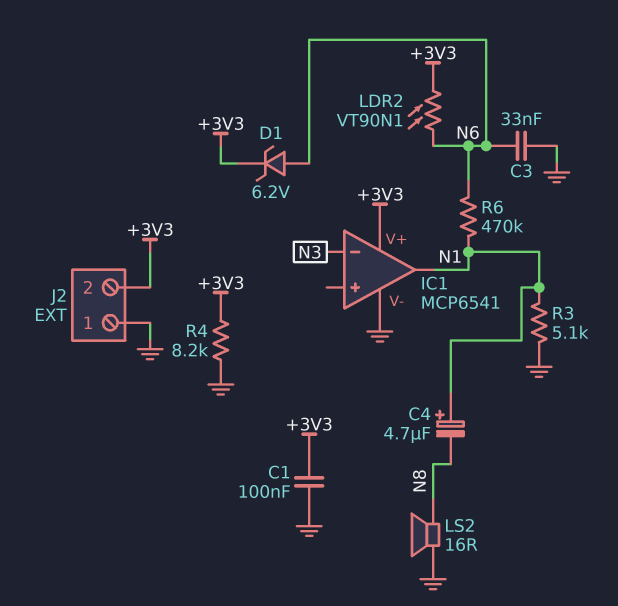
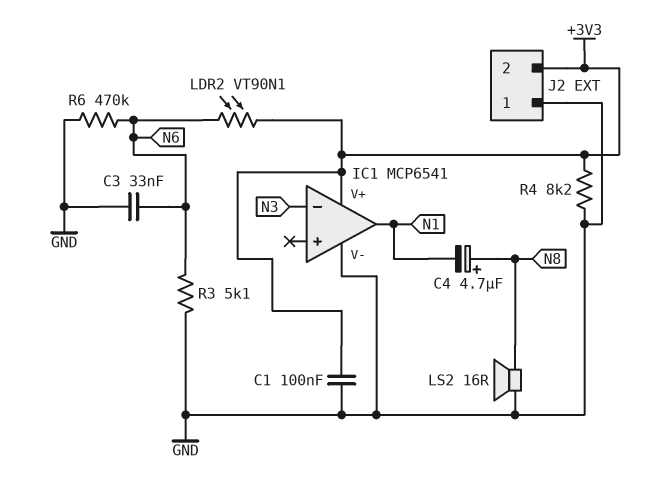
C4: 4.7uF (plus N1, minus N8) -> 4.7uF (plus N8, minus N1)
D1: zener 6.2V (A N6, K +3V3) -> none
R3: 5.1k (GND, N1) -> 5.1k (GND, N6)
R6: 470k (N1, N6) -> 470k (GND, N6)

